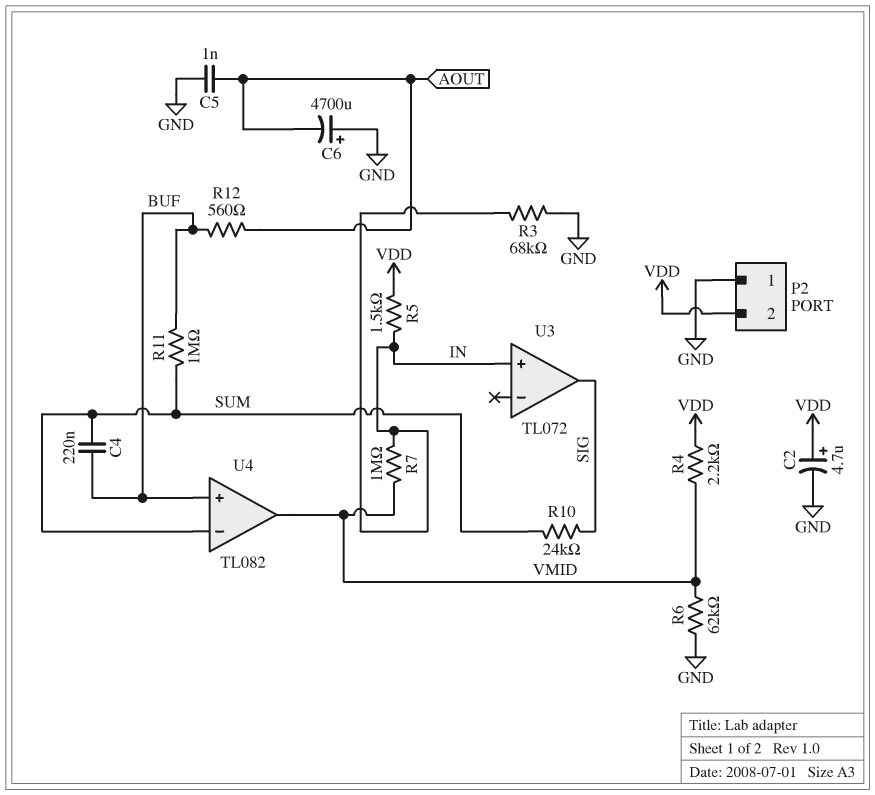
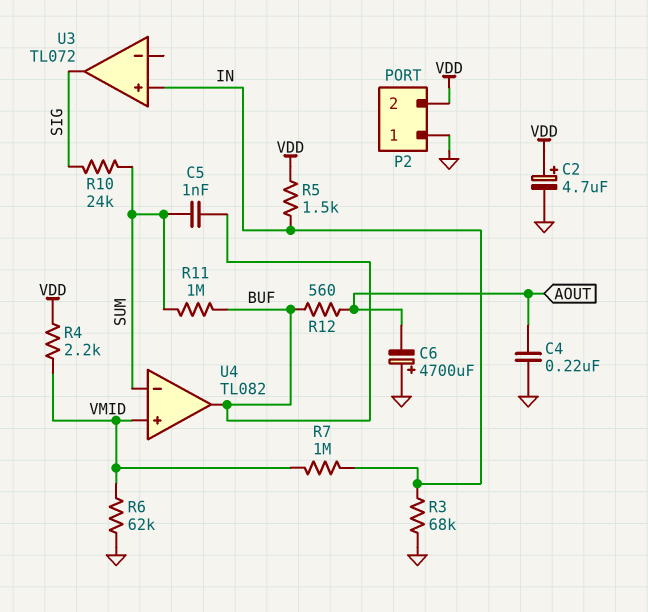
C4: 220nF (BUF, SUM) -> 220nF (AOUT, GND)
C5: 1nF (AOUT, GND) -> 1nF (BUF, SUM)
U4 pin in+: BUF -> VMID
U4 pin out: VMID -> BUF

